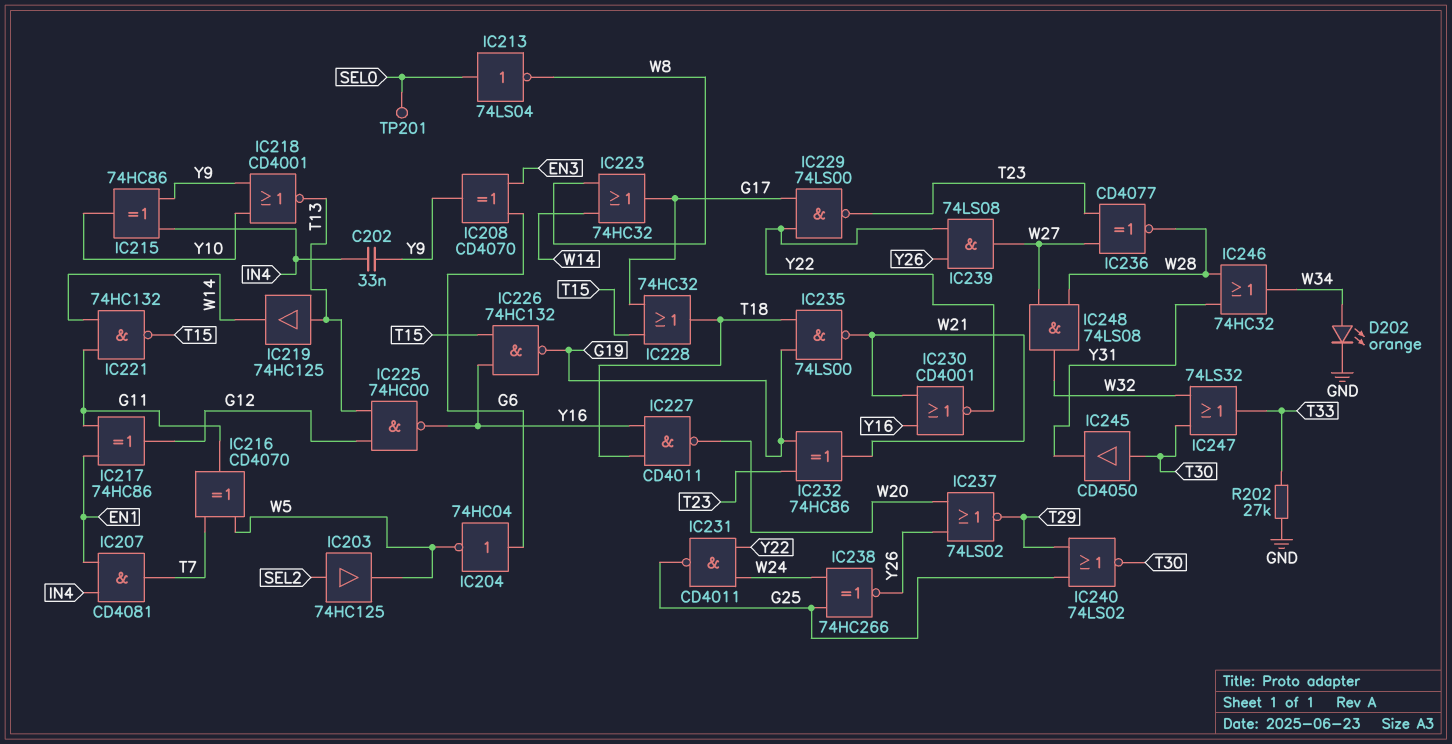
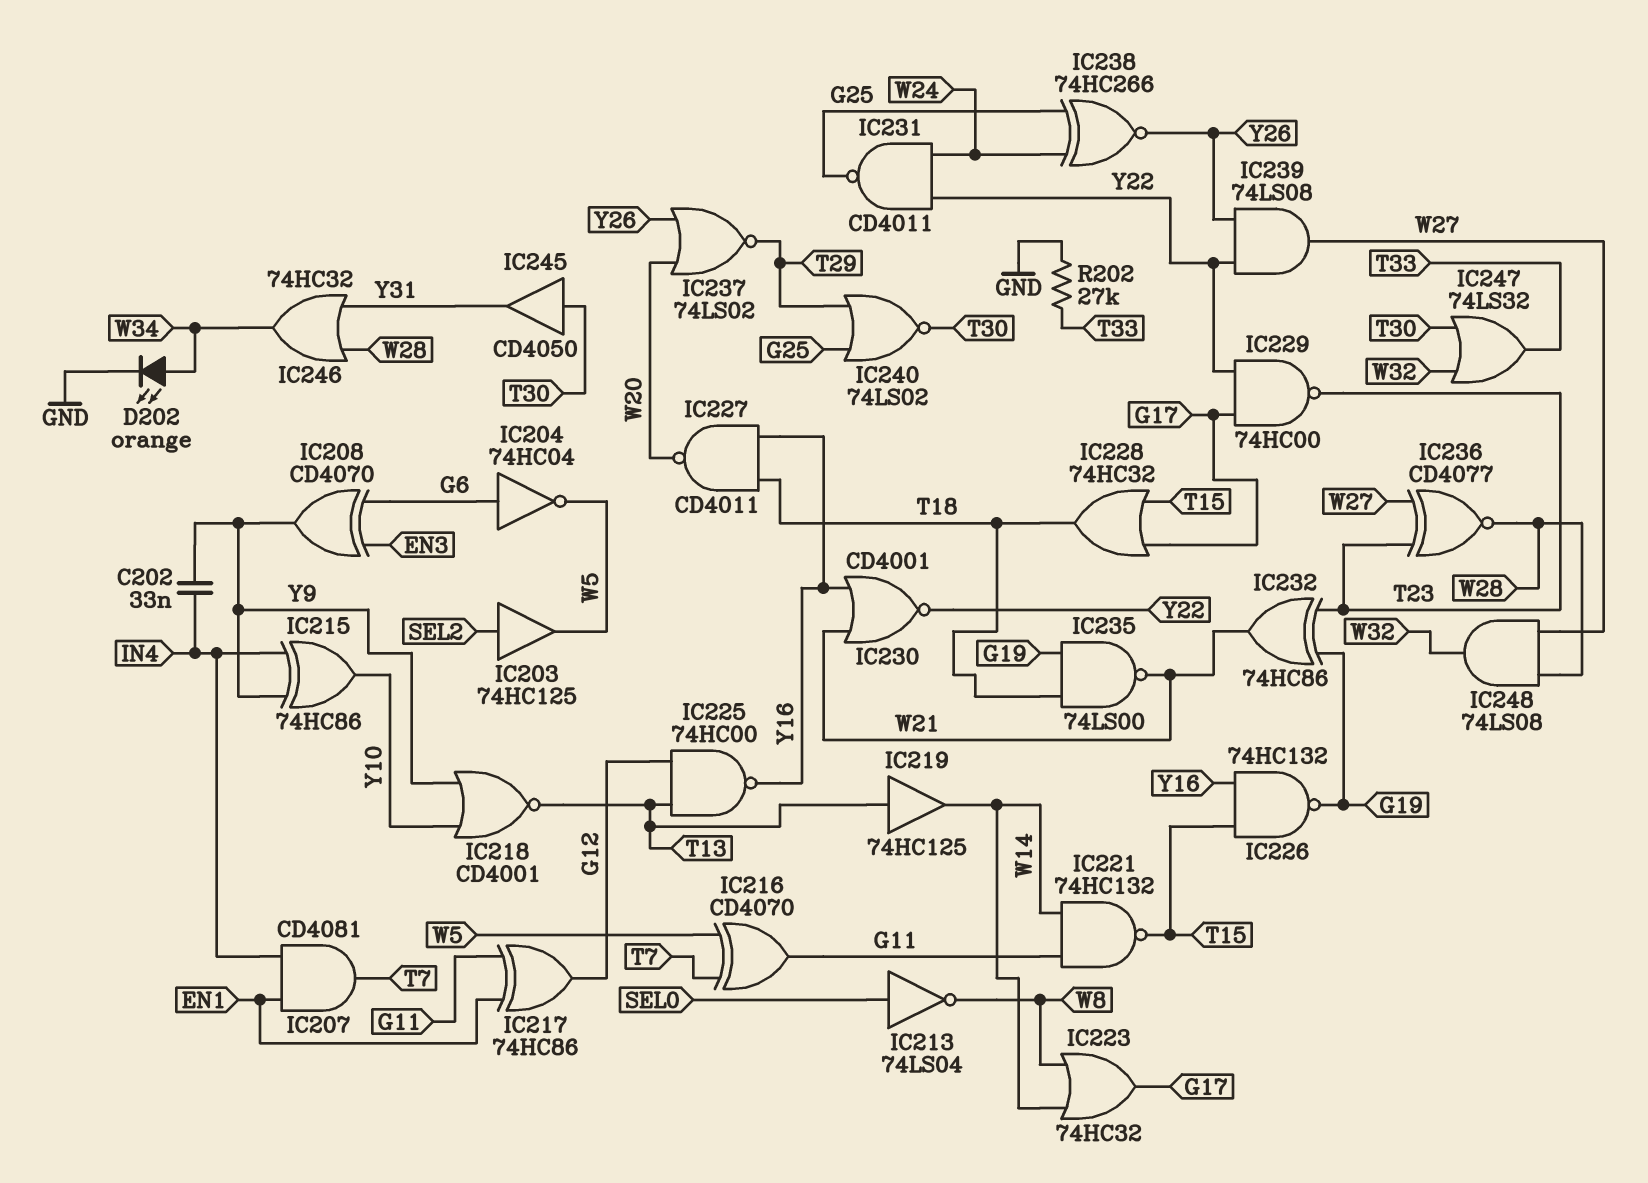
IC229: NAND 74LS00 (in G17, in Y22, out T23) -> NAND 74HC00 (in G17, in Y22, out T23)
TP201: test point (SEL0) -> none

